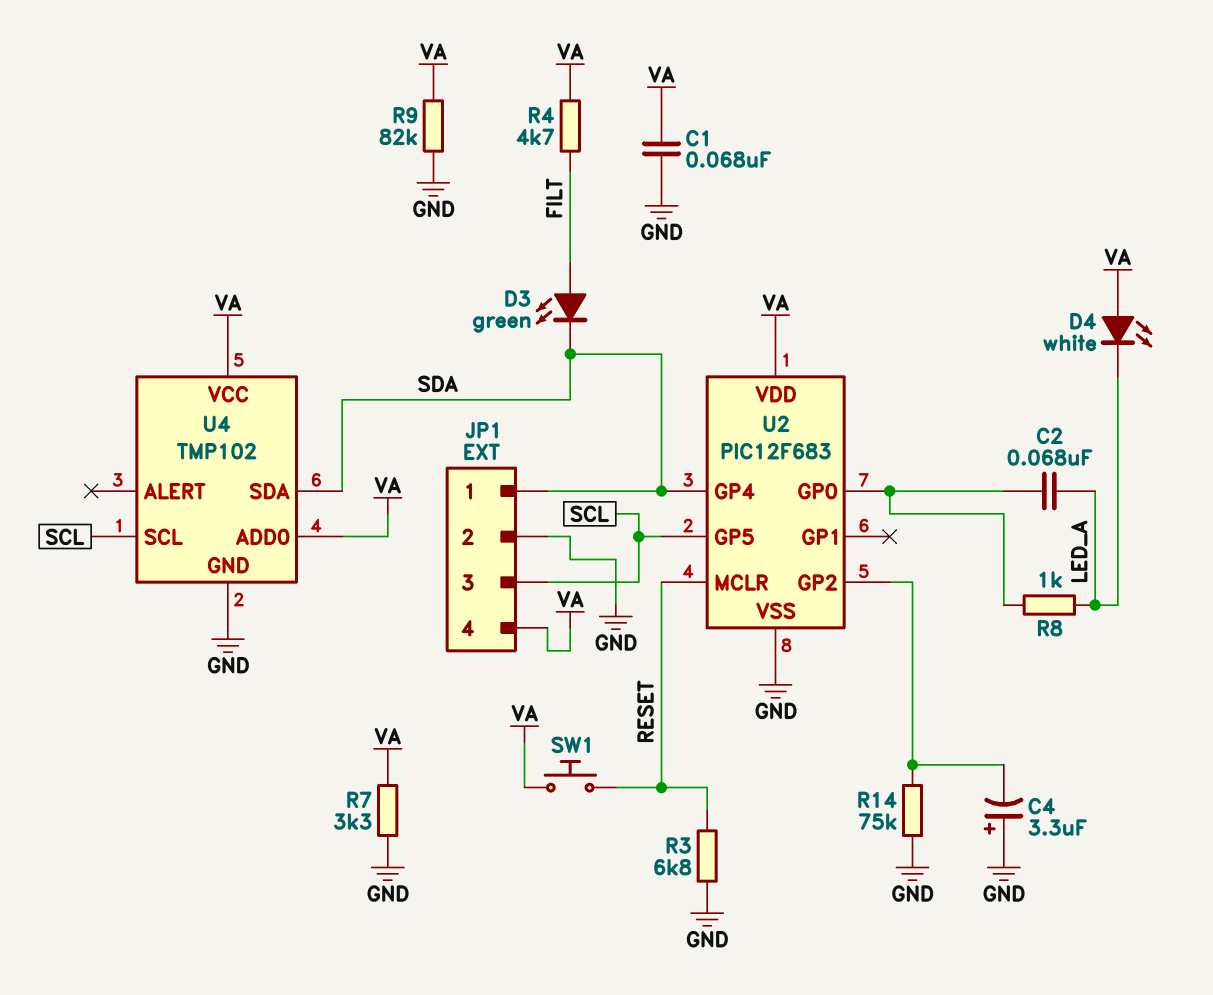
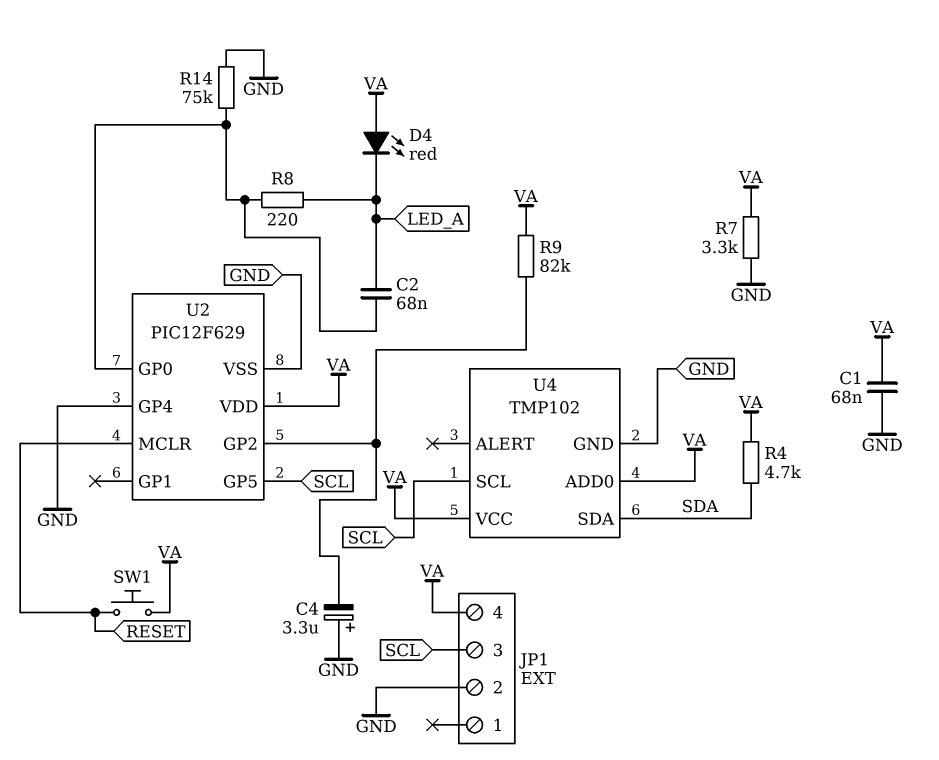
D3: LED green (A FILT, K SDA) -> none
D4: LED white (A VA, K LED_A) -> LED red (A VA, K LED_A)
JP1 pin 1: SDA -> none
R3: 6.8k (GND, RESET) -> none
R4: 4.7k (FILT, VA) -> 4.7k (SDA, VA)
R8: 1k (LED_A, U2/GP0) -> 220 (LED_A, U2/GP0)
R9: 82k (GND, VA) -> 82k (U2/GP2, VA)
R14: 75k (GND, U2/GP2) -> 75k (GND, U2/GP0)
U2: PIC12F683 -> PIC12F629
U2 pin GP4: SDA -> GND

